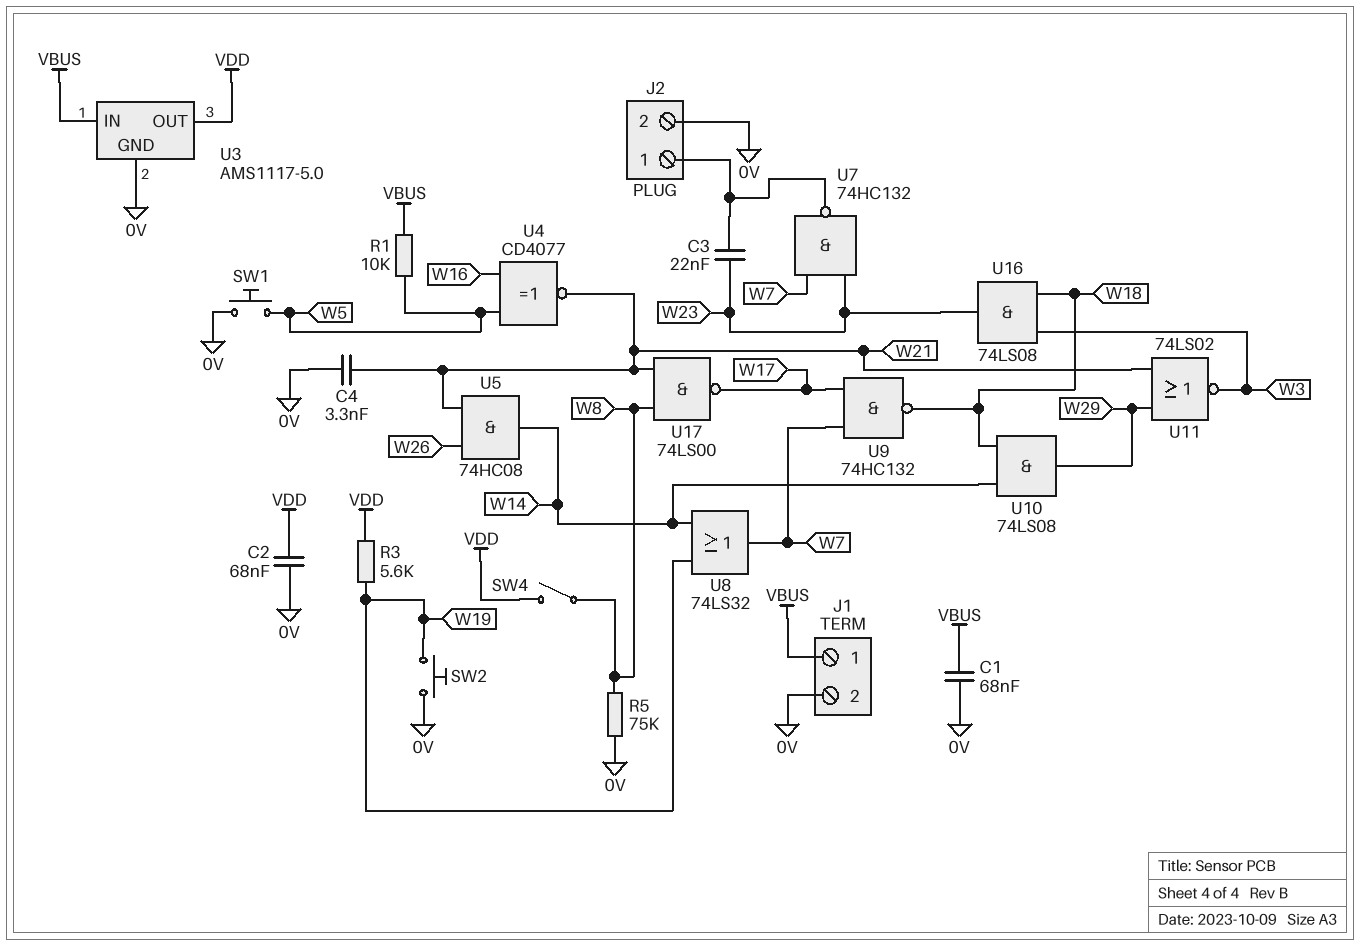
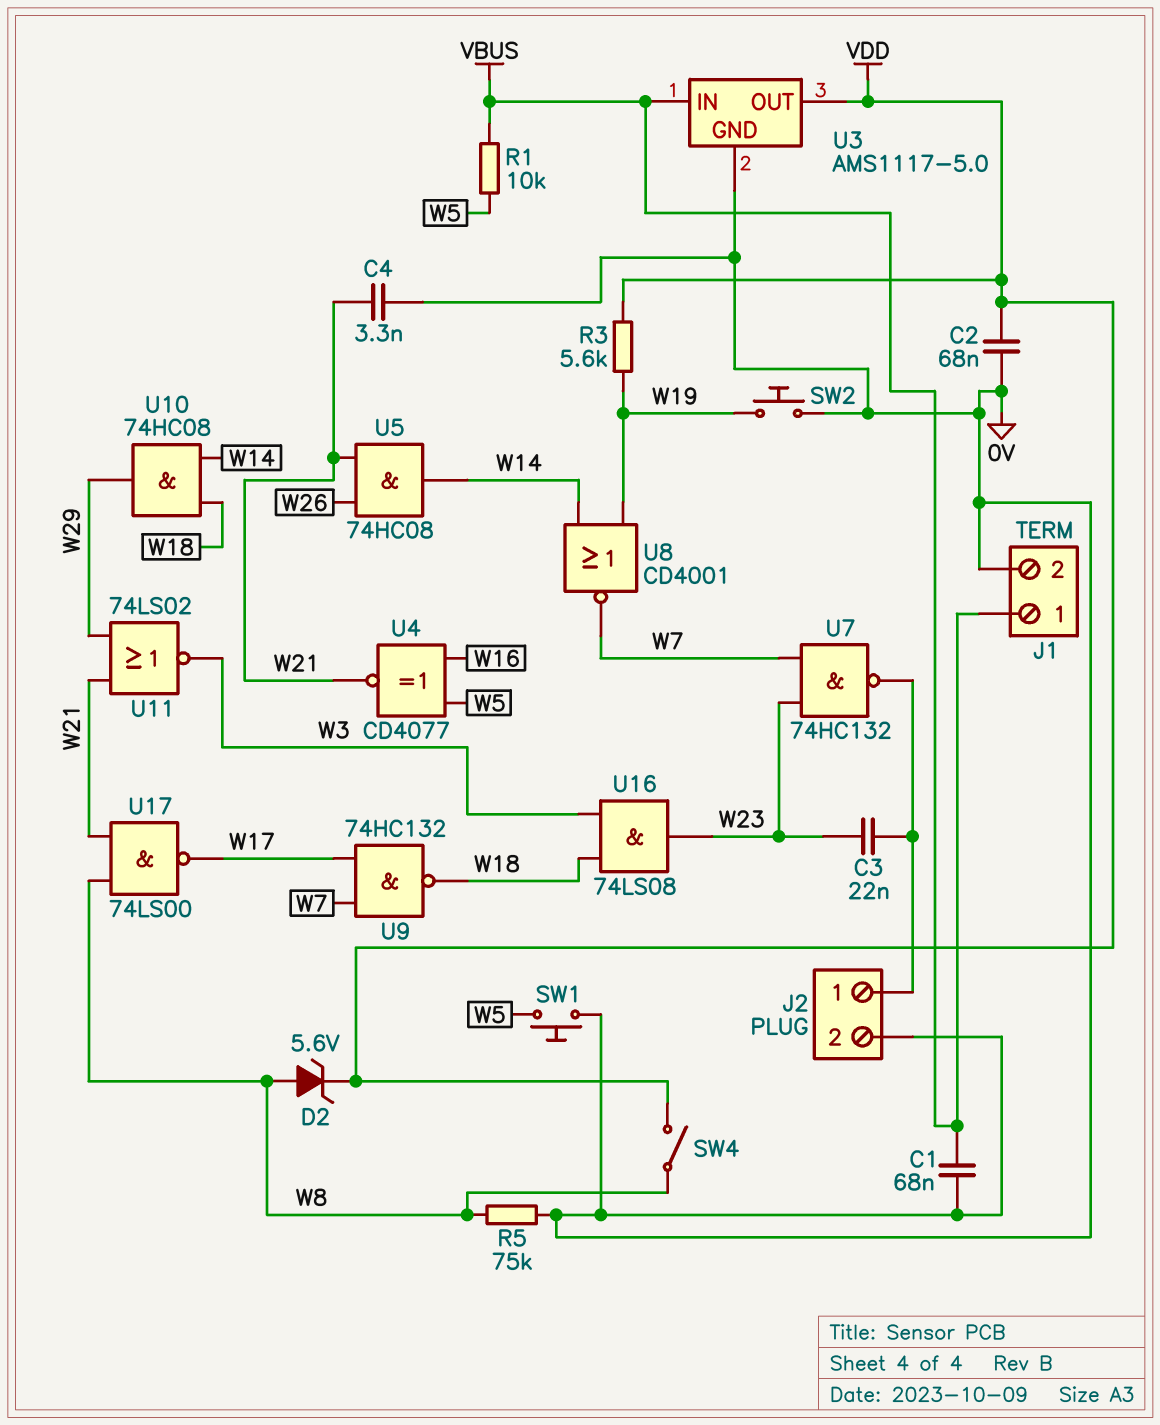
D2: none -> zener 5.6V (A W8, K VDD)
U8: OR 74LS32 (in W14, in W19, out W7) -> NOR CD4001 (in W14, in W19, out W7)
U10: AND 74LS08 (in W14, in W18, out W29) -> AND 74HC08 (in W14, in W18, out W29)

